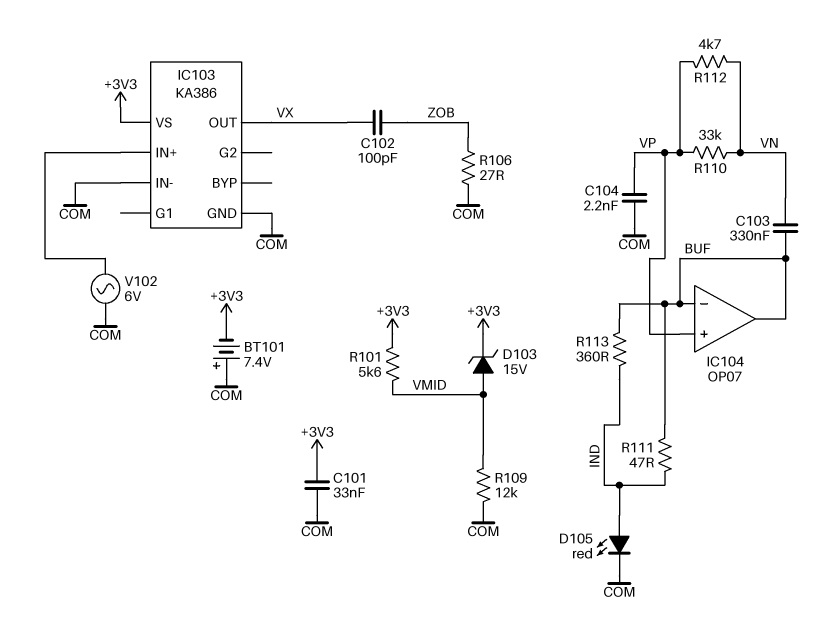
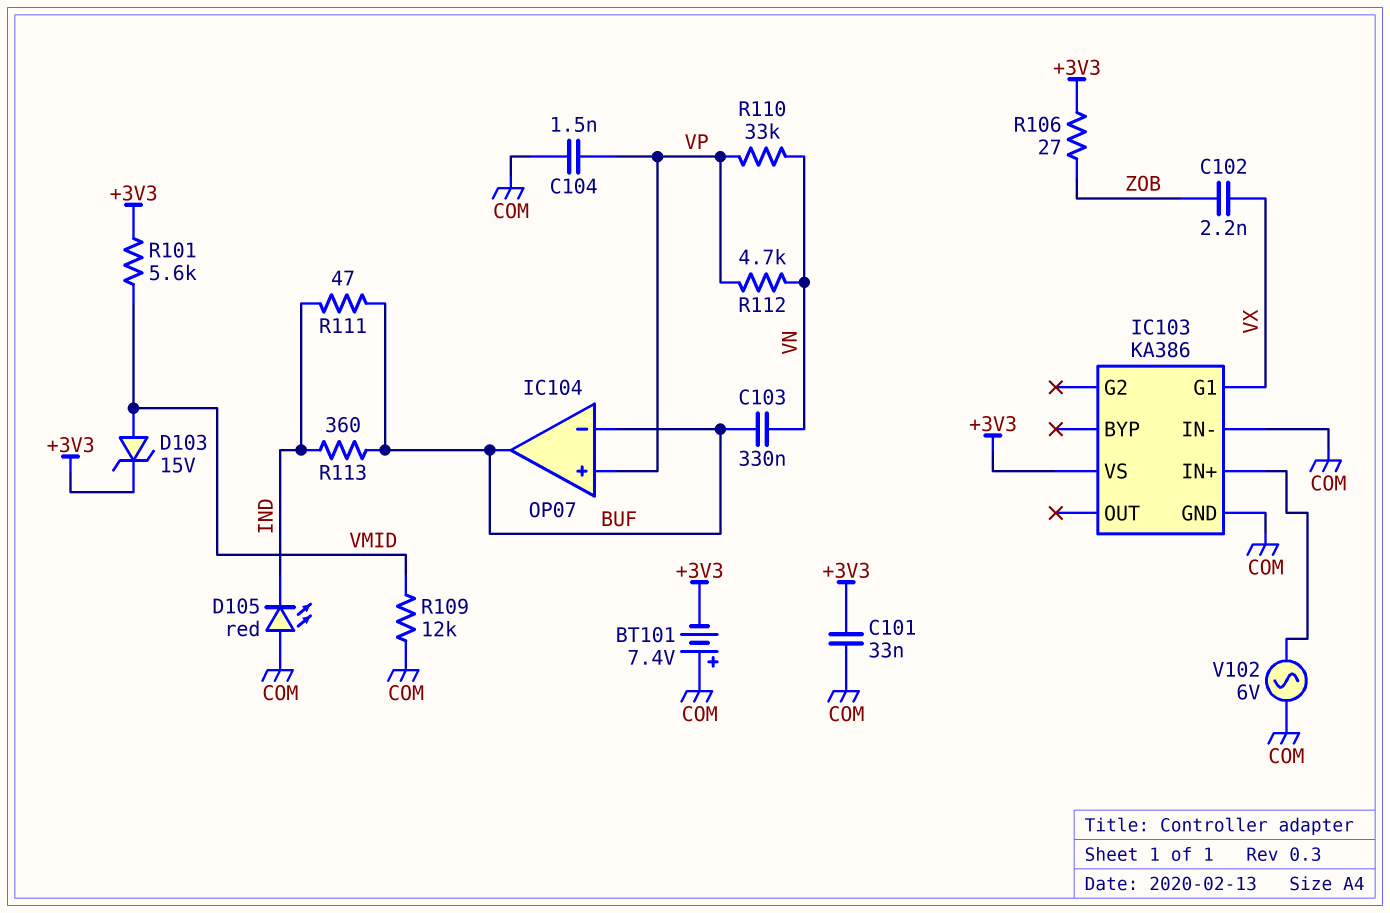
C102: 100pF (VX, ZOB) -> 2.2nF (VX, ZOB)
C104: 2.2nF (COM, VP) -> 1.5nF (COM, VP)
D105: LED red (A IND, K COM) -> LED red (A COM, K IND)
IC103 pin G1: none -> VX
IC103 pin OUT: VX -> none
R106: 27 (COM, ZOB) -> 27 (+3V3, ZOB)

